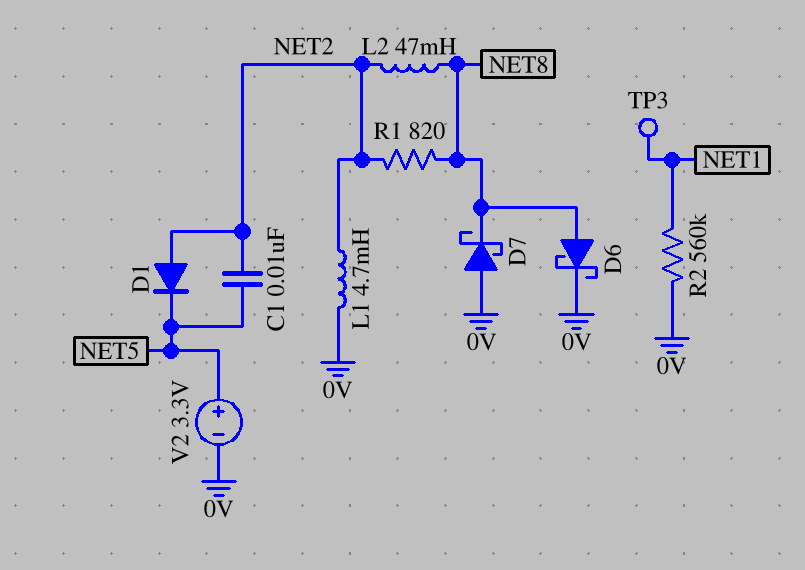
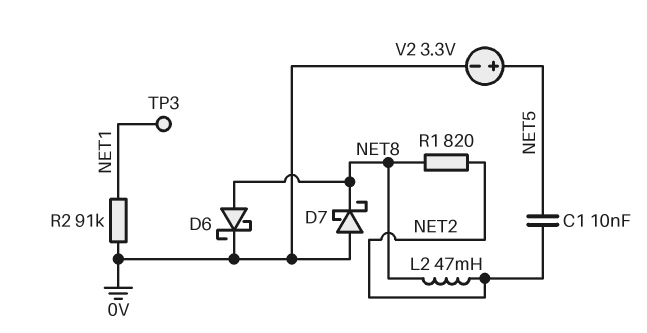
D1: diode (A NET2, K NET5) -> none
L1: 4.7mH (0V, NET2) -> none
R2: 560k (0V, NET1) -> 91k (0V, NET1)

